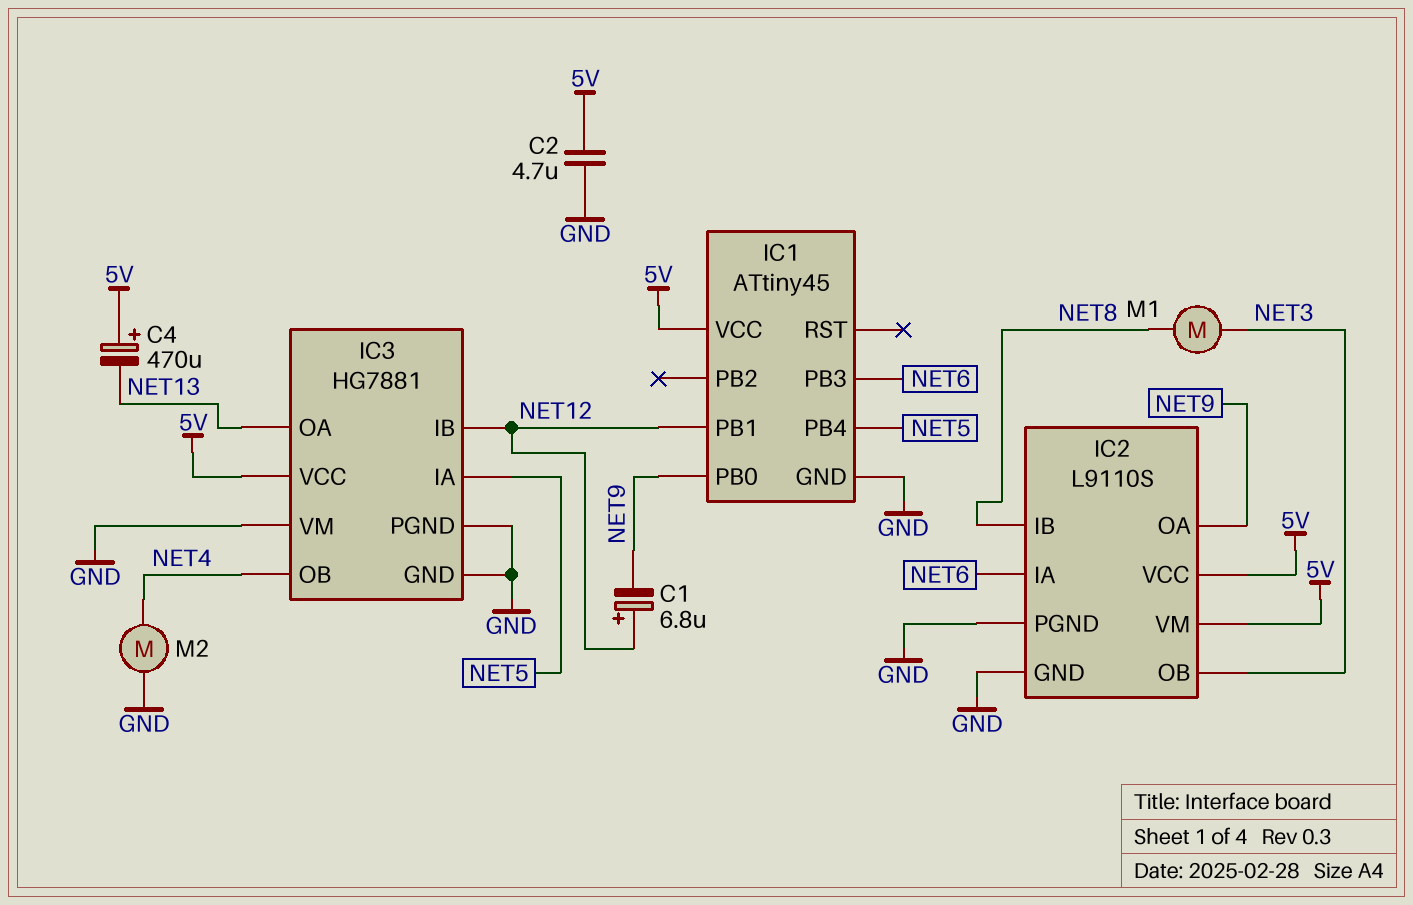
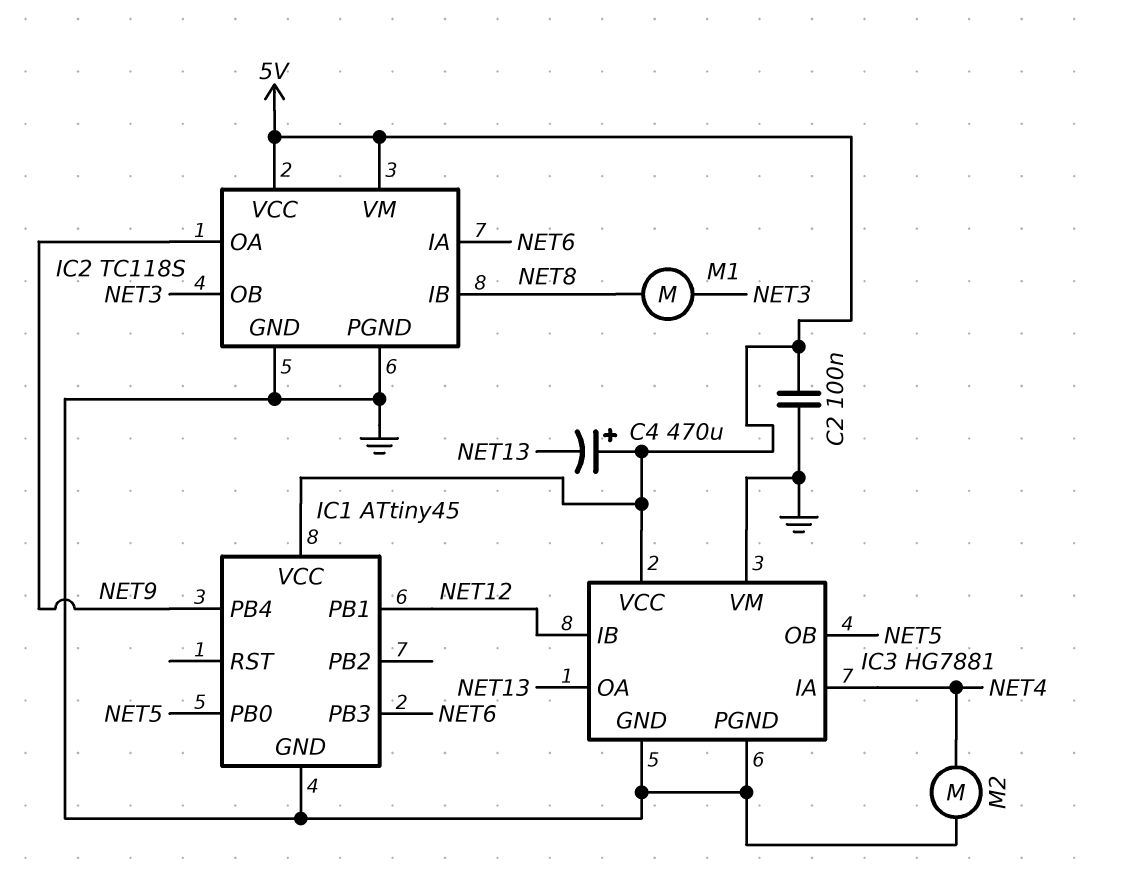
C1: 6.8uF (plus NET12, minus NET9) -> none
C2: 4.7uF (5V, GND) -> 100nF (5V, GND)
IC1 pin PB0: NET9 -> NET5
IC1 pin PB4: NET5 -> NET9
IC2: L9110S -> TC118S
IC3 pin IA: NET5 -> NET4
IC3 pin OB: NET4 -> NET5

